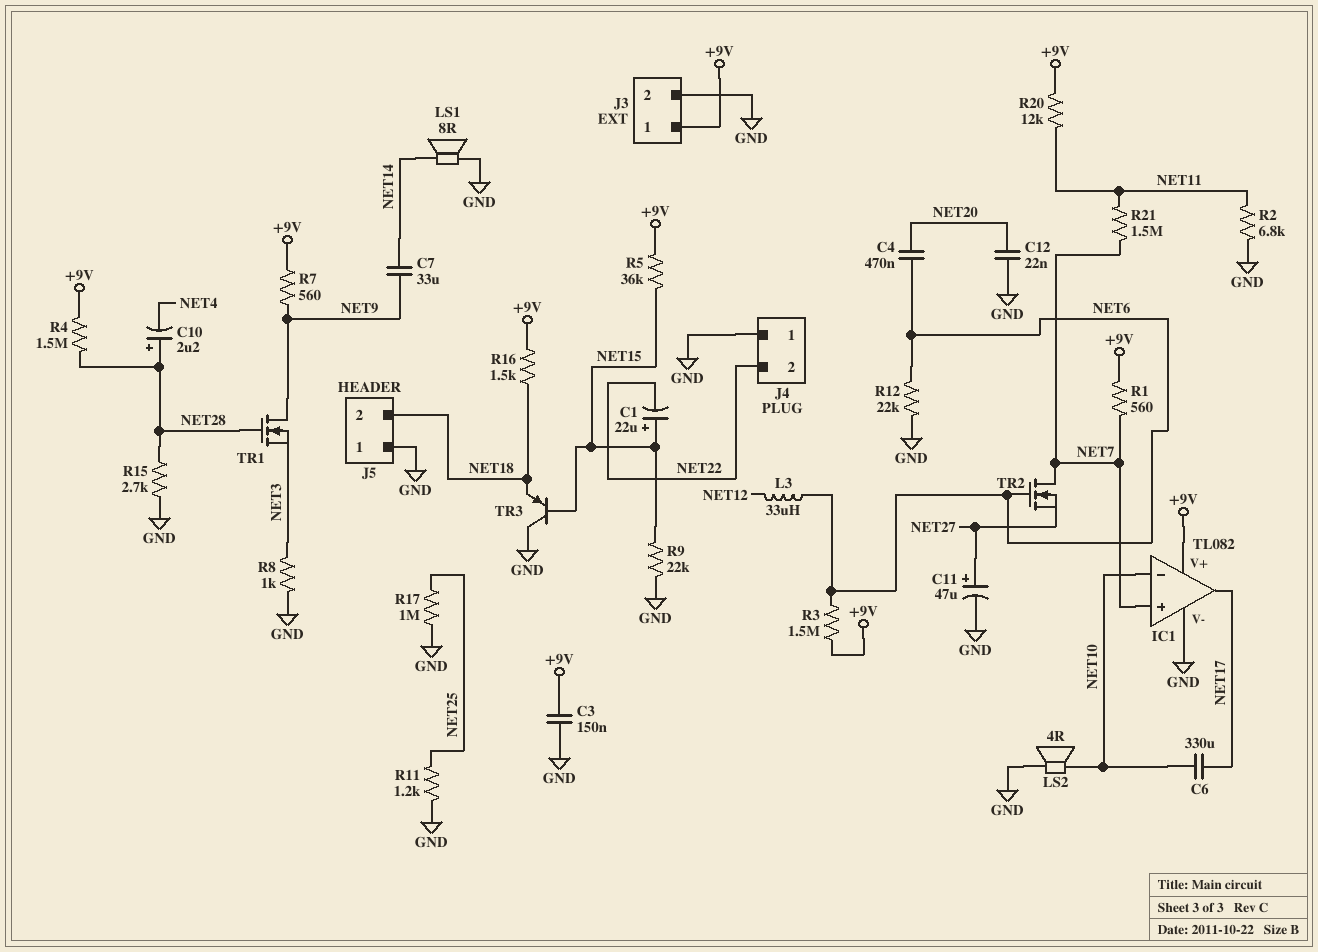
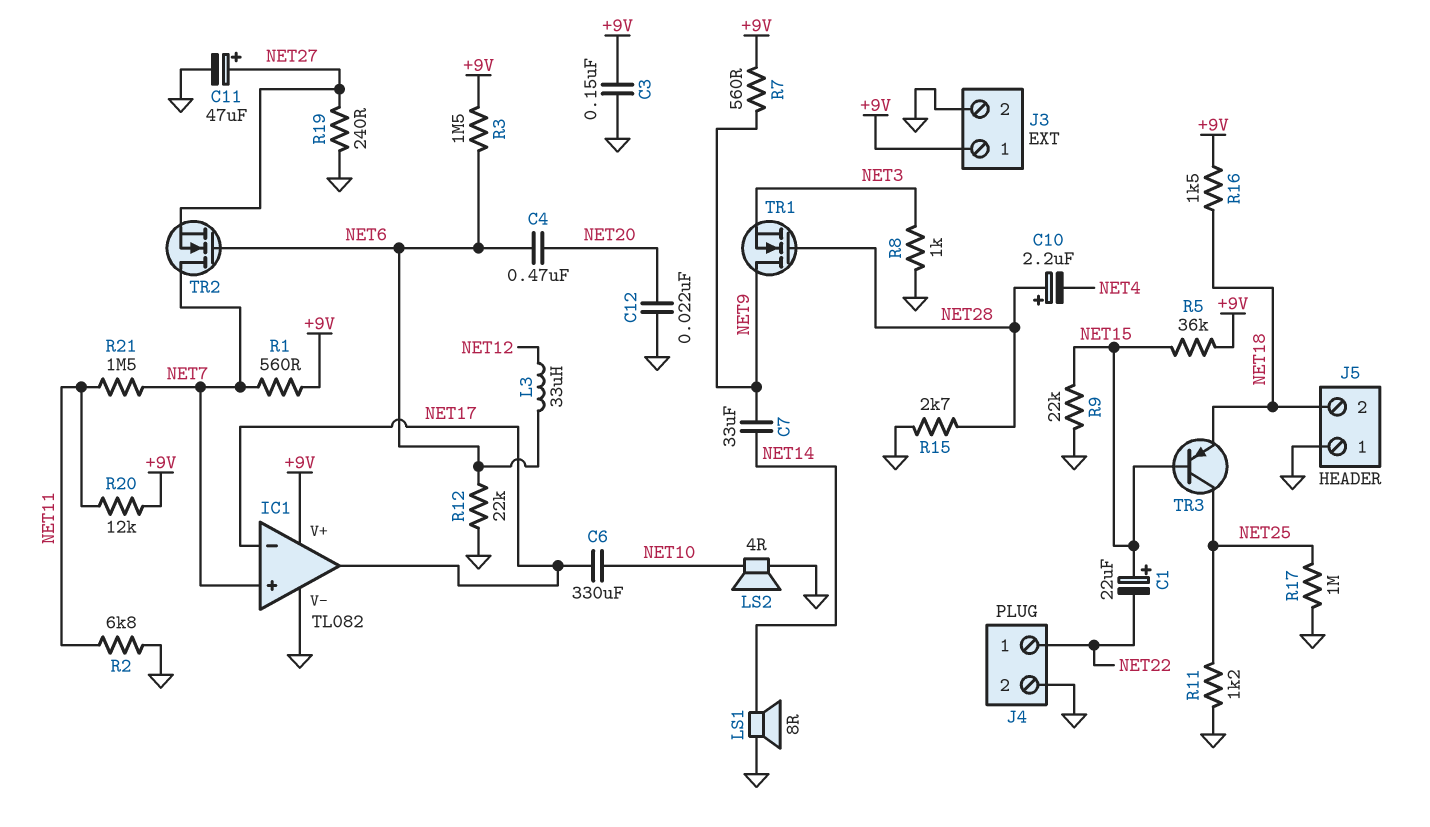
IC1 pin in-: NET10 -> NET17
J4 pin 1: GND -> NET22
J4 pin 2: NET22 -> GND
R4: 1.5M (+9V, NET28) -> none
R19: none -> 240 (GND, NET27)
TR3: PNP (B NET15, C GND, E NET18) -> PNP (B NET15, C NET25, E NET18)

